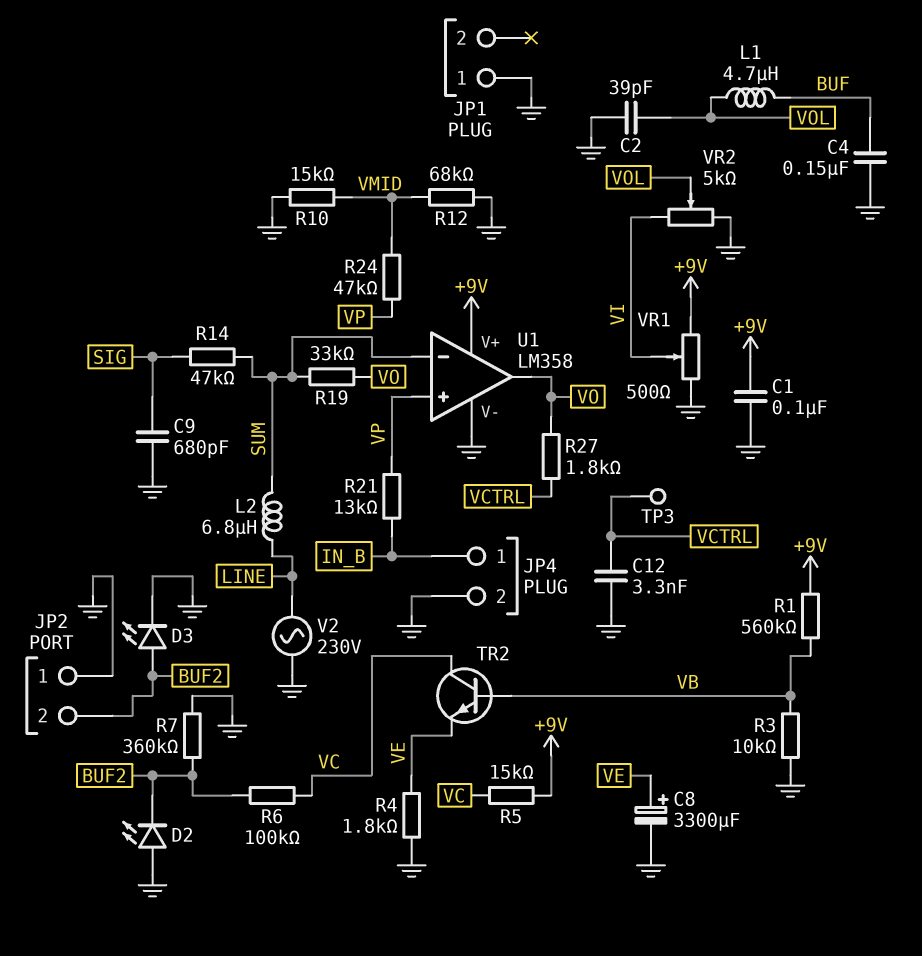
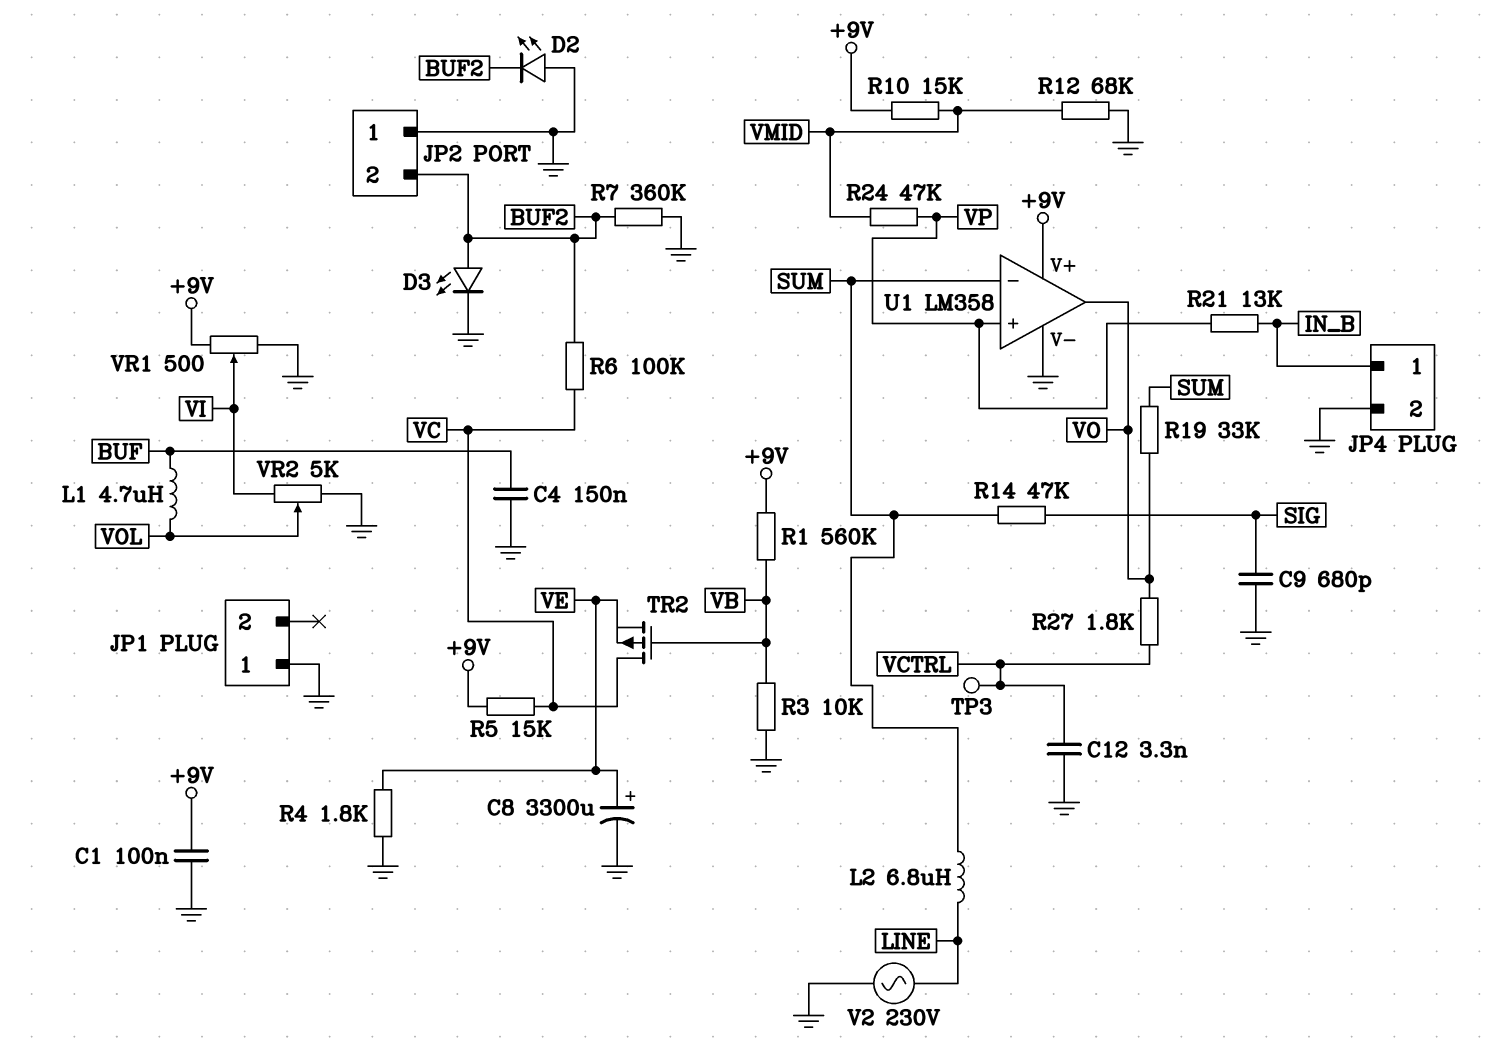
C2: 39pF (GND, VOL) -> none
R10: 15k (GND, VMID) -> 15k (+9V, VMID)
TR2: NPN (B VB, C VC, E VE) -> PMOS (G VB, D VC, S VE)

